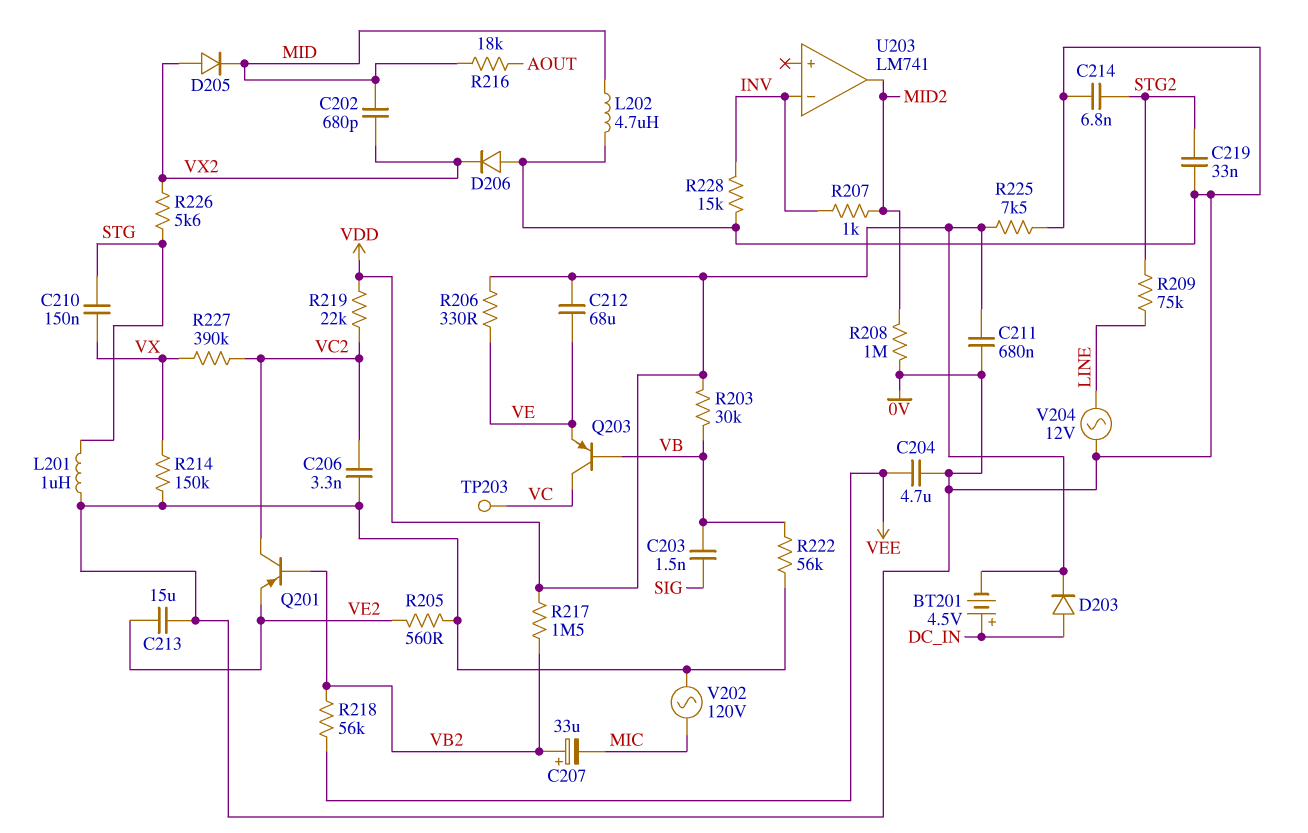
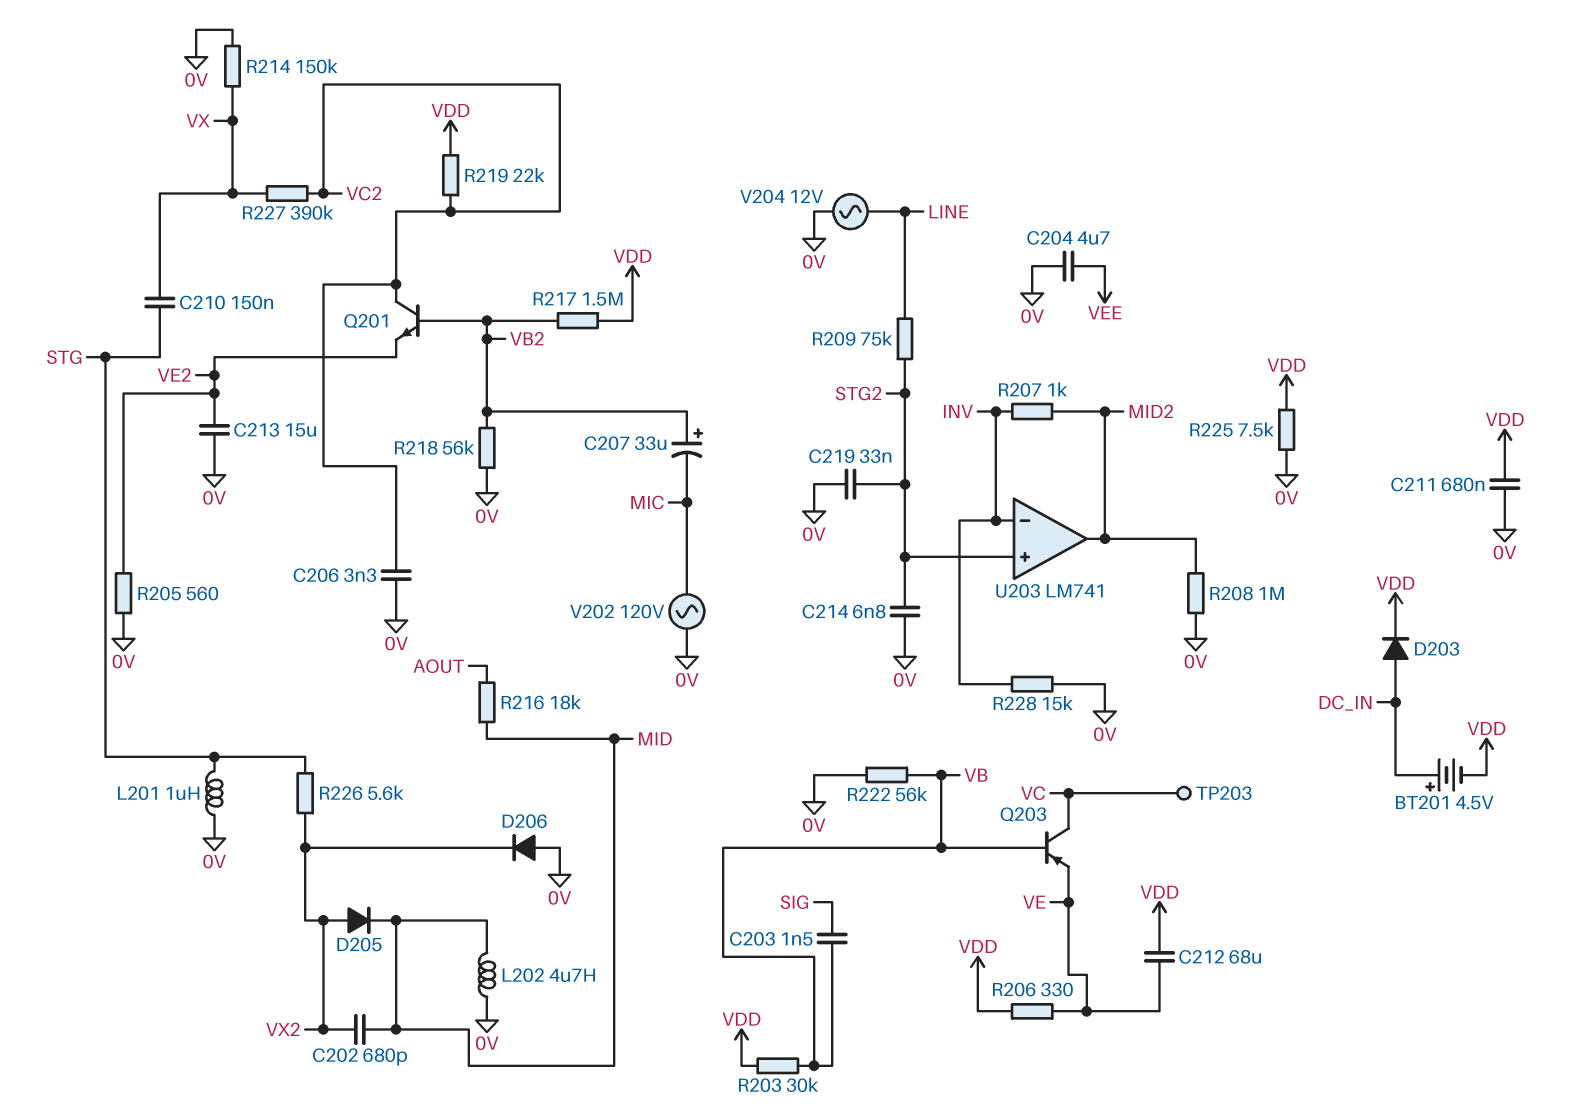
Q201: PNP (B VB2, C VC2, E VE2) -> NPN (B VB2, C VC2, E VE2)
R218: 56k (VB2, VEE) -> 56k (0V, VB2)
U203 pin in+: none -> STG2

